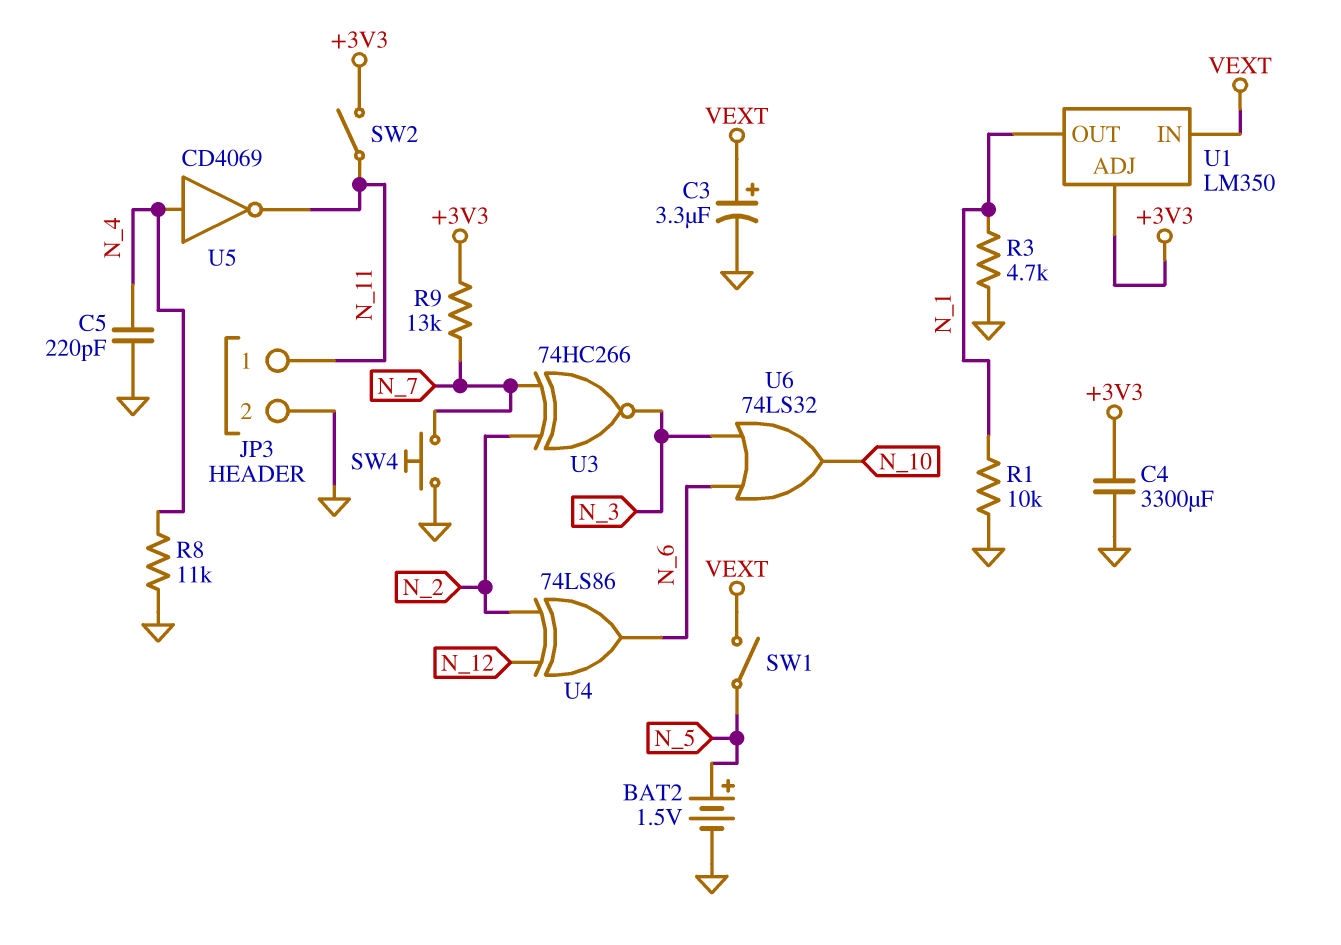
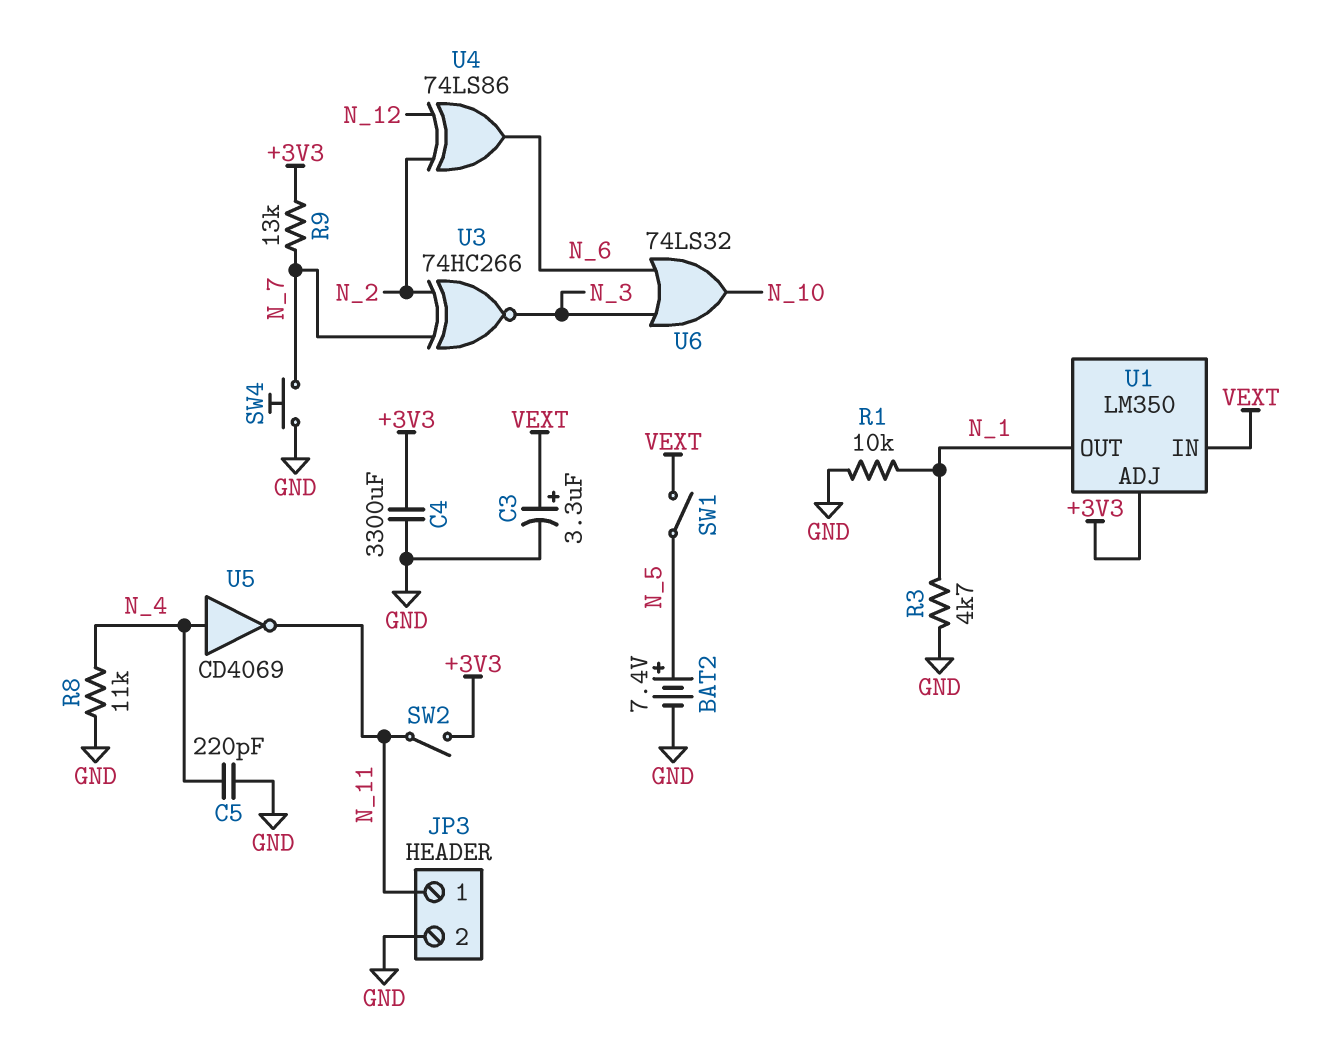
BAT2: 1.5V (plus N_5, minus GND) -> 7.4V (plus N_5, minus GND)

